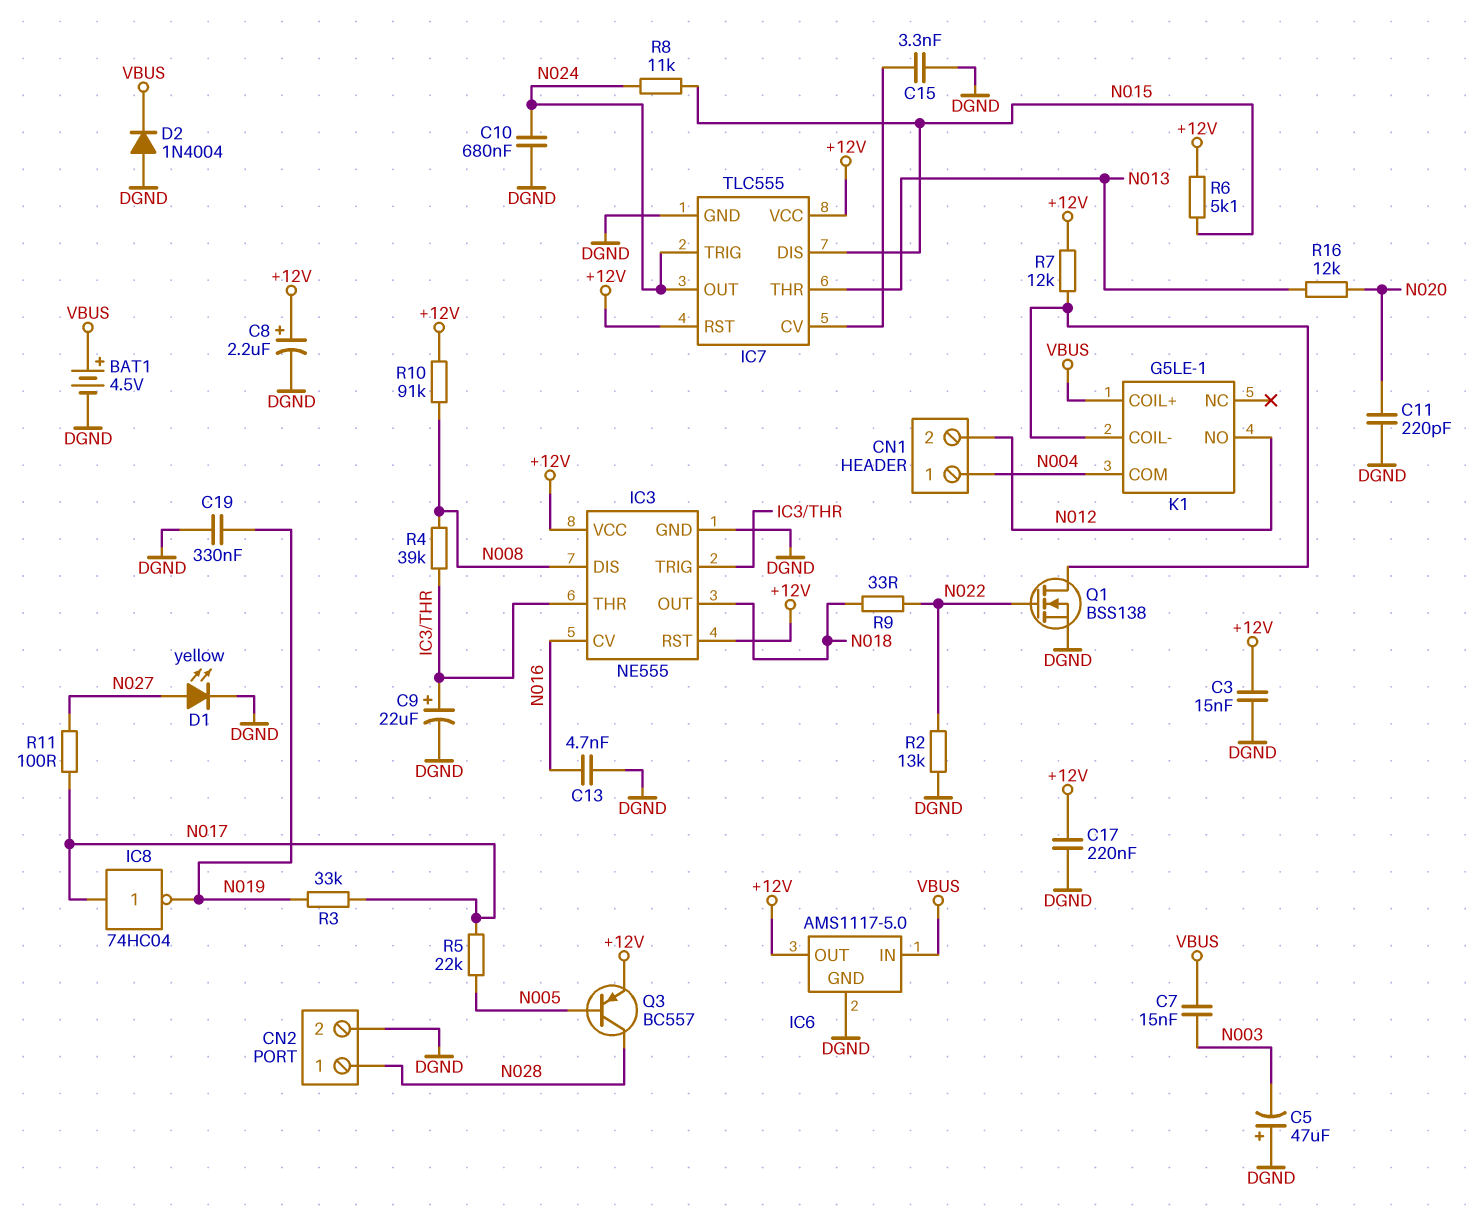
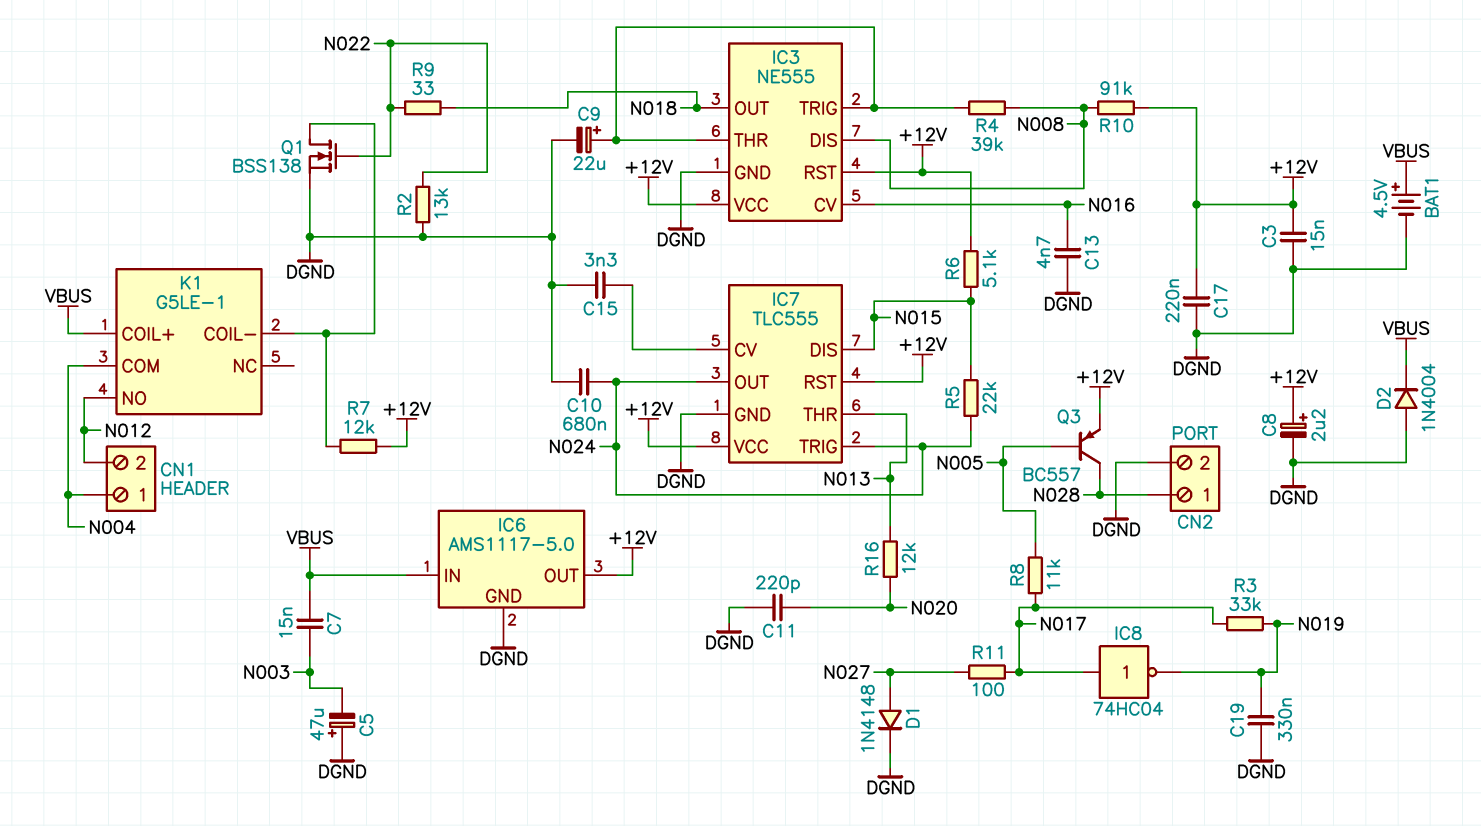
D1: LED yellow (A N027, K DGND) -> diode 1N4148 (A N027, K DGND)
R5: 22k (N005, N017) -> 22k (N015, N024)
R8: 11k (N015, N024) -> 11k (N005, N017)

